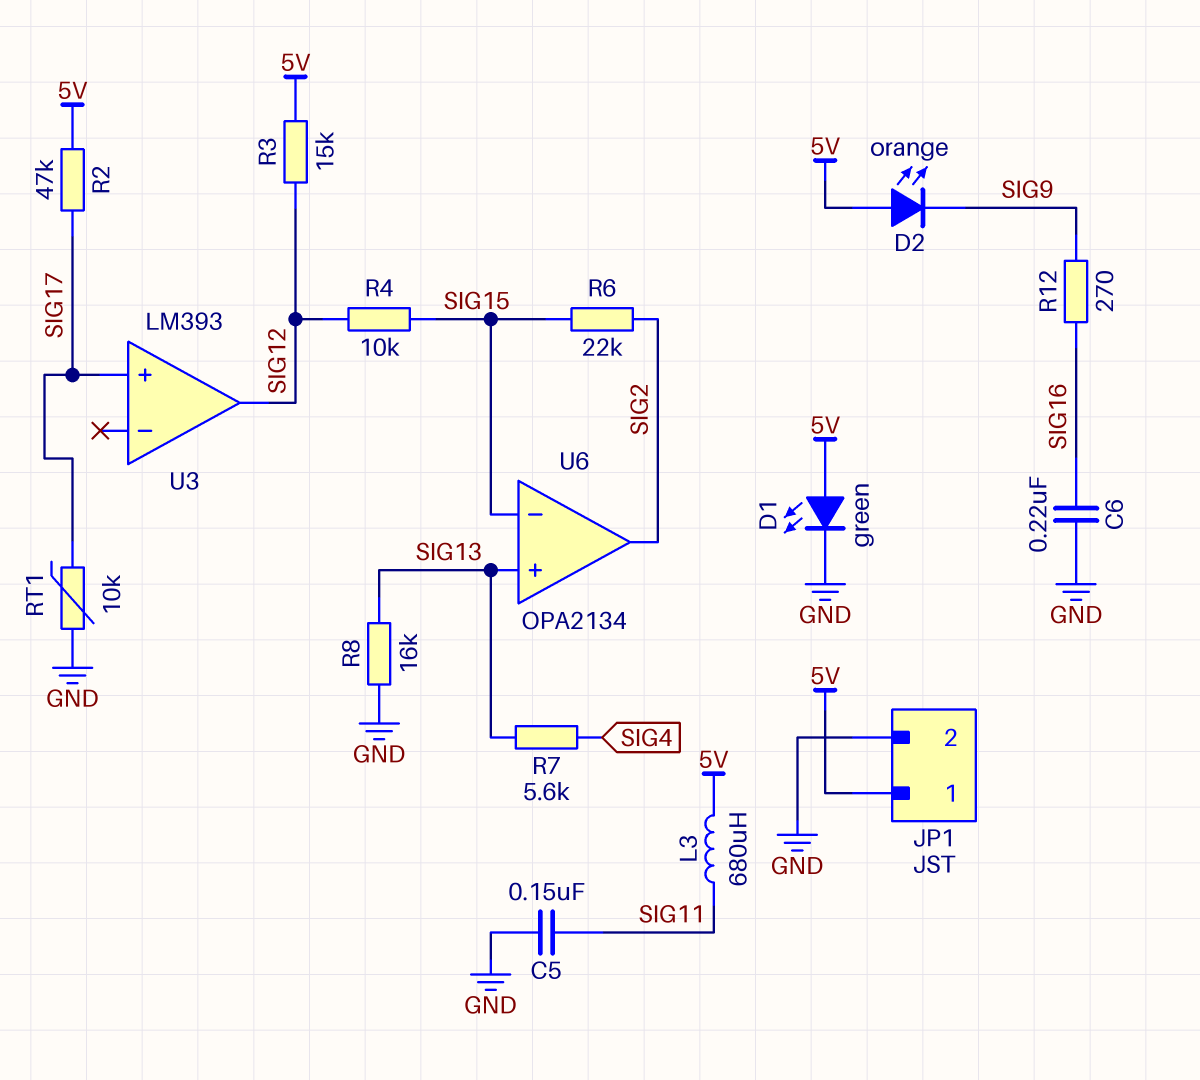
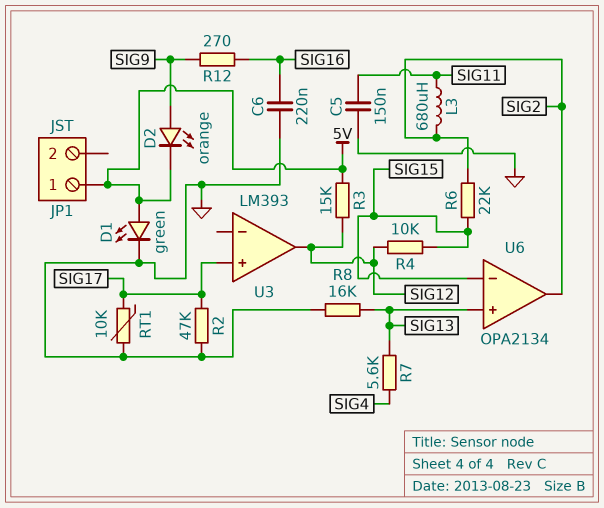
D2: LED orange (A 5V, K SIG9) -> LED orange (A SIG9, K 5V)
JP1 pin 2: GND -> none
L3: 680uH (5V, SIG11) -> 680uH (SIG2, SIG11)
R2: 47k (5V, SIG17) -> 47k (GND, SIG17)

